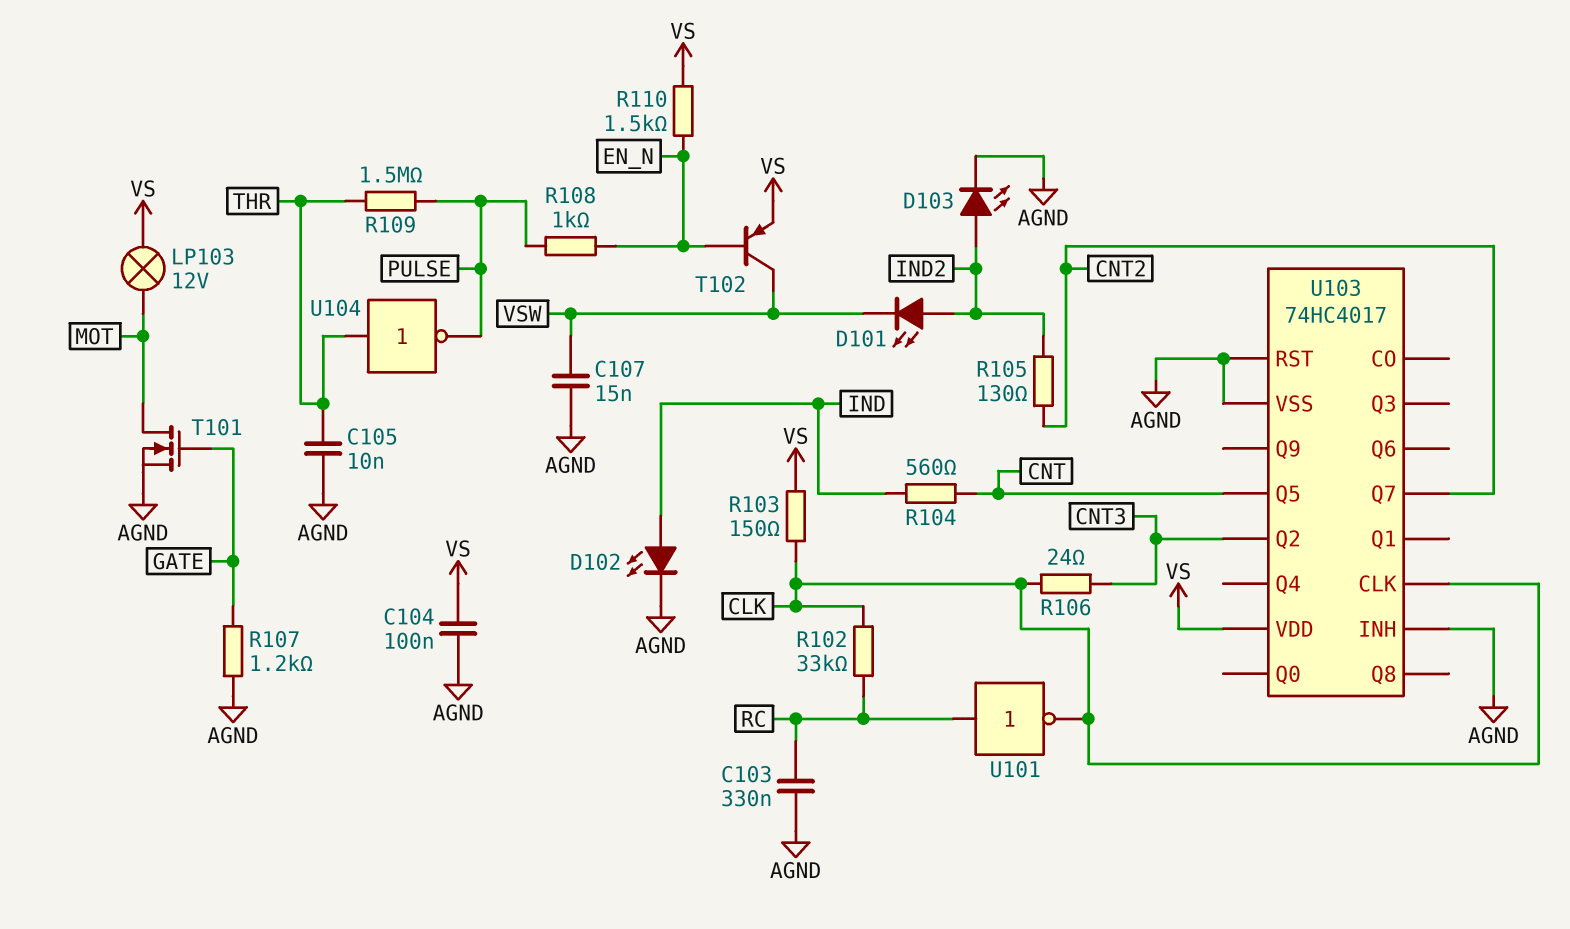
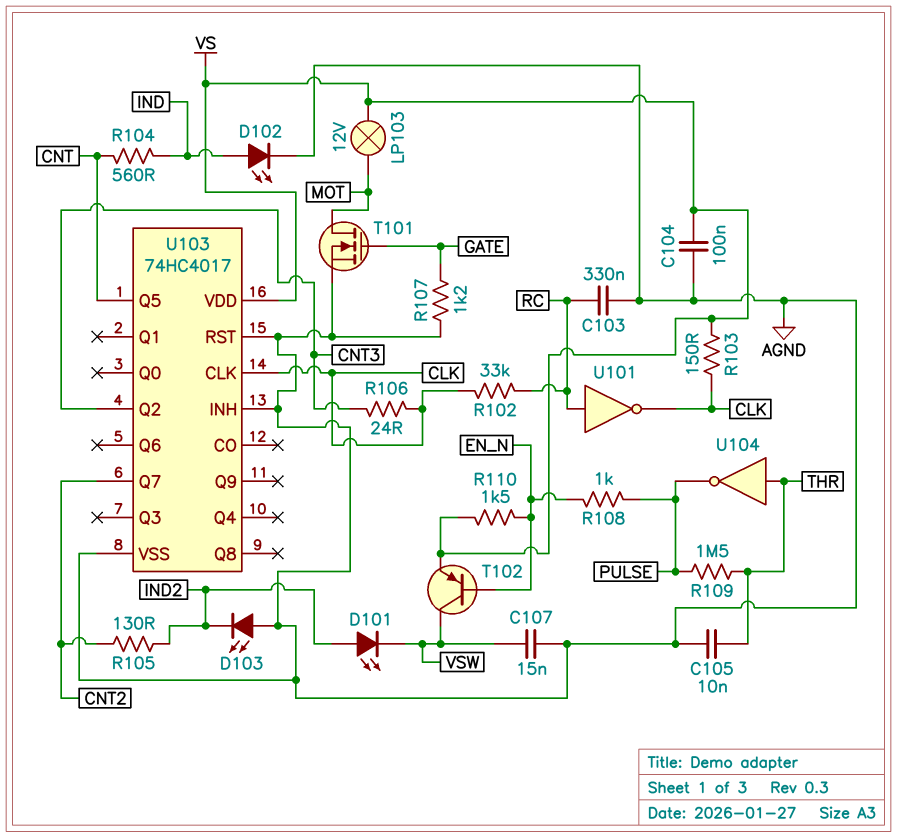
D103: LED (A IND2, K AGND) -> LED (A AGND, K IND2)

